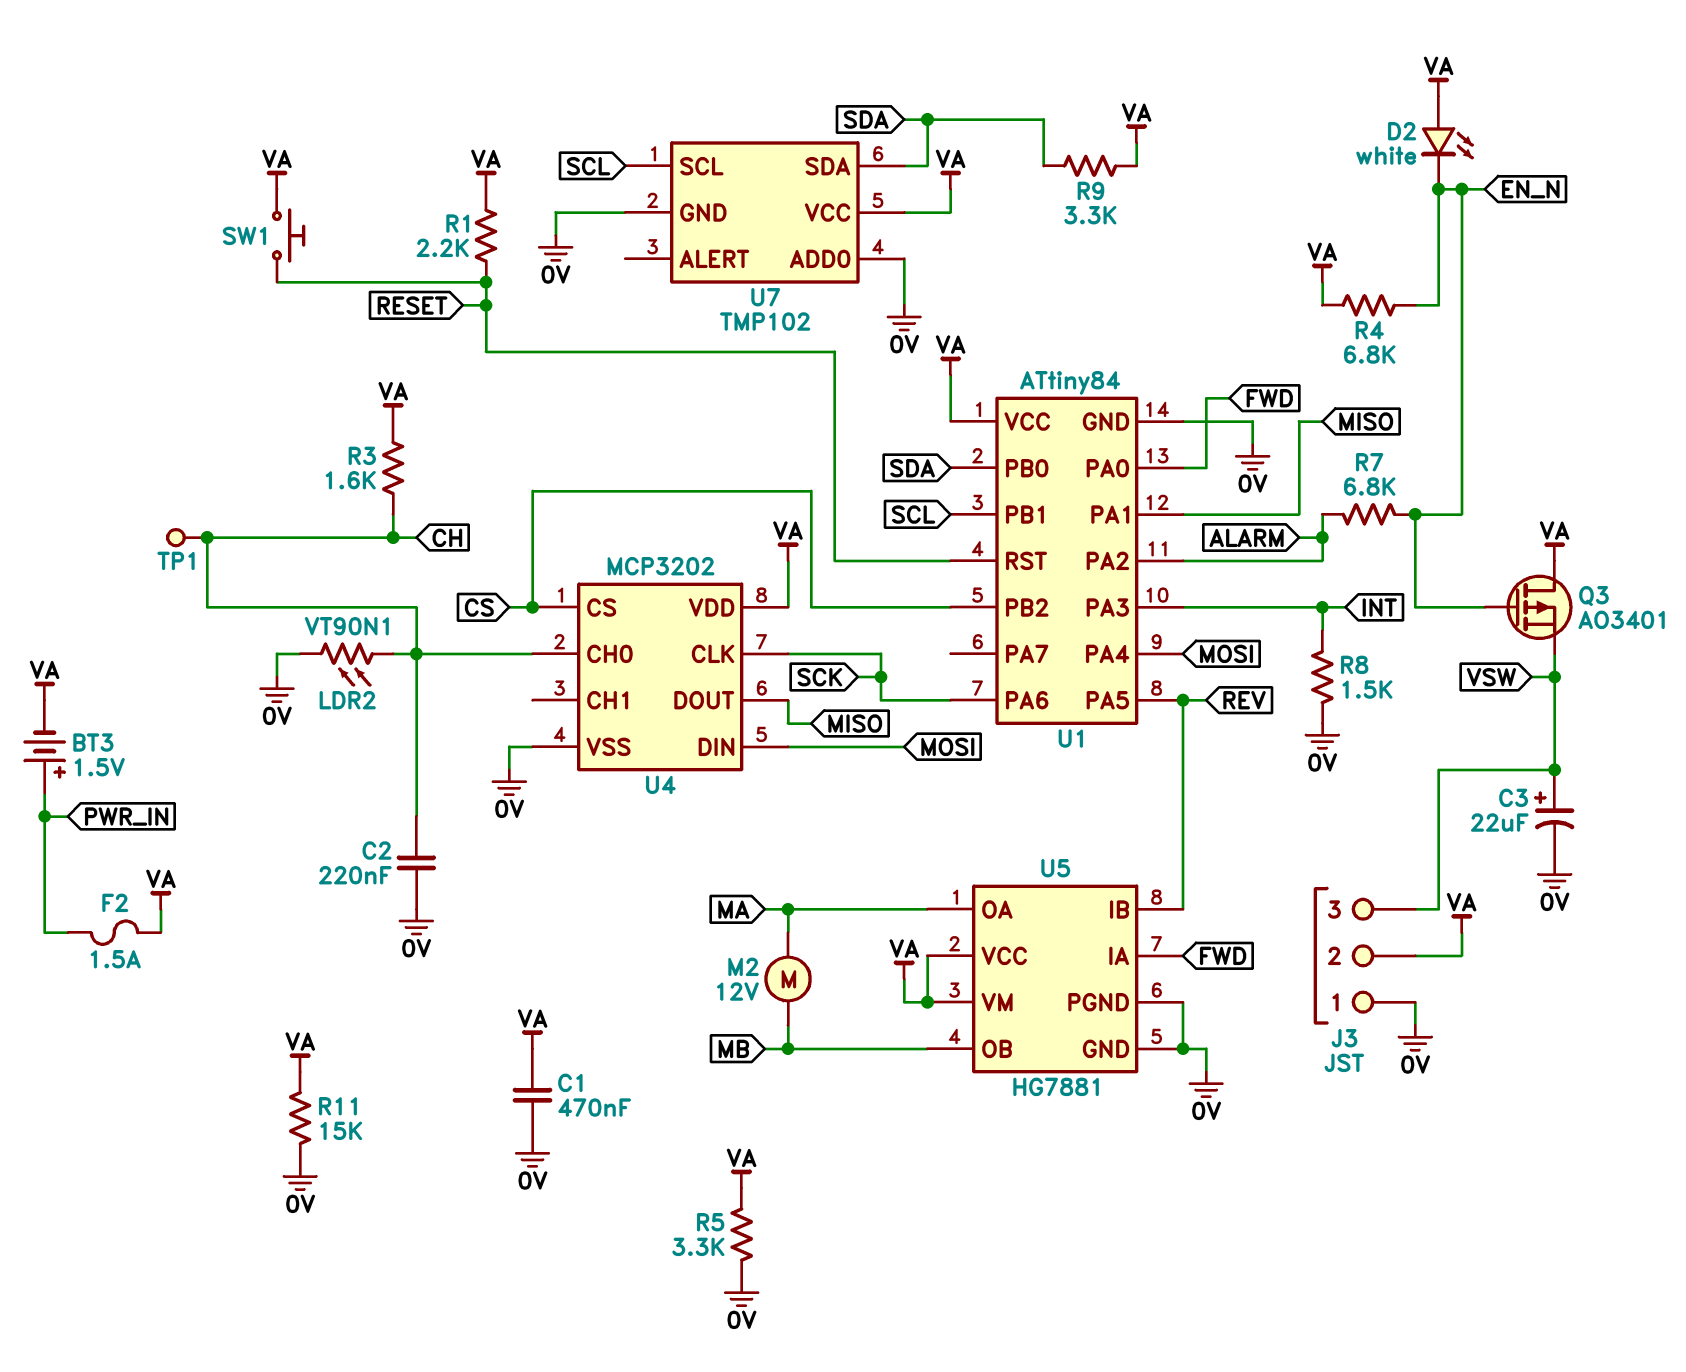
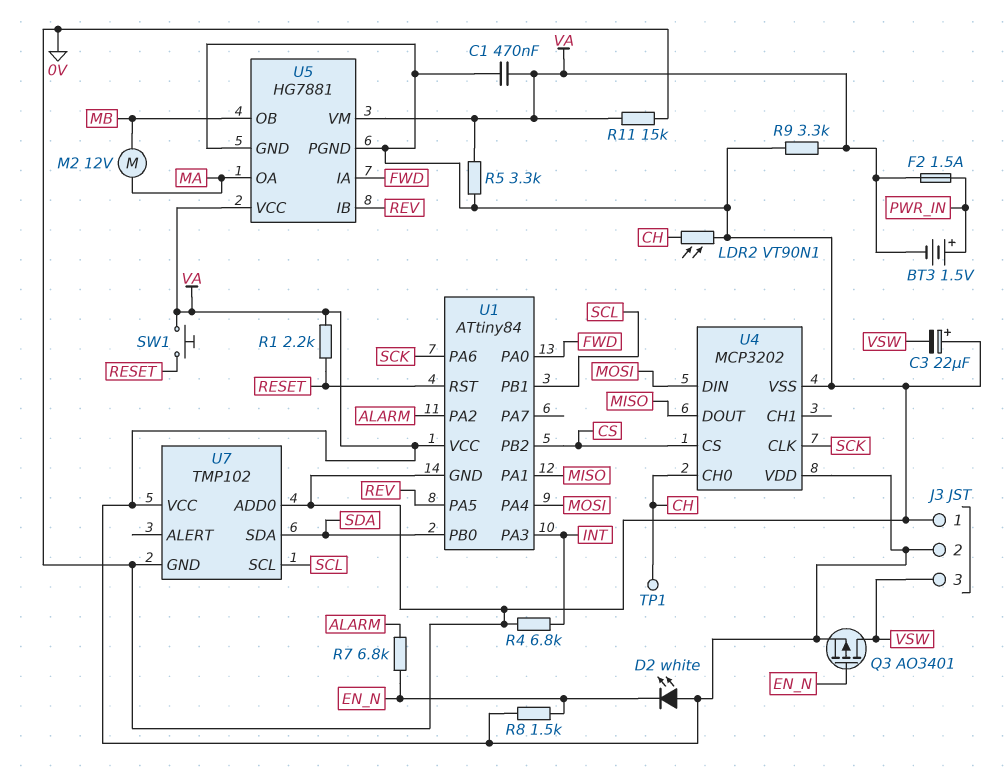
C2: 220nF (0V, CH) -> none
C3: 22uF (plus VSW, minus 0V) -> 22uF (plus 0V, minus VSW)
Q3: PMOS AO3401 (G EN_N, D VA, S VSW) -> PMOS AO3401 (G EN_N, D VSW, S VA)
R3: 1.6k (CH, VA) -> none
R4: 6.8k (EN_N, VA) -> 6.8k (0V, INT)
R8: 1.5k (0V, INT) -> 1.5k (EN_N, VA)
R9: 3.3k (SDA, VA) -> 3.3k (0V, VA)

